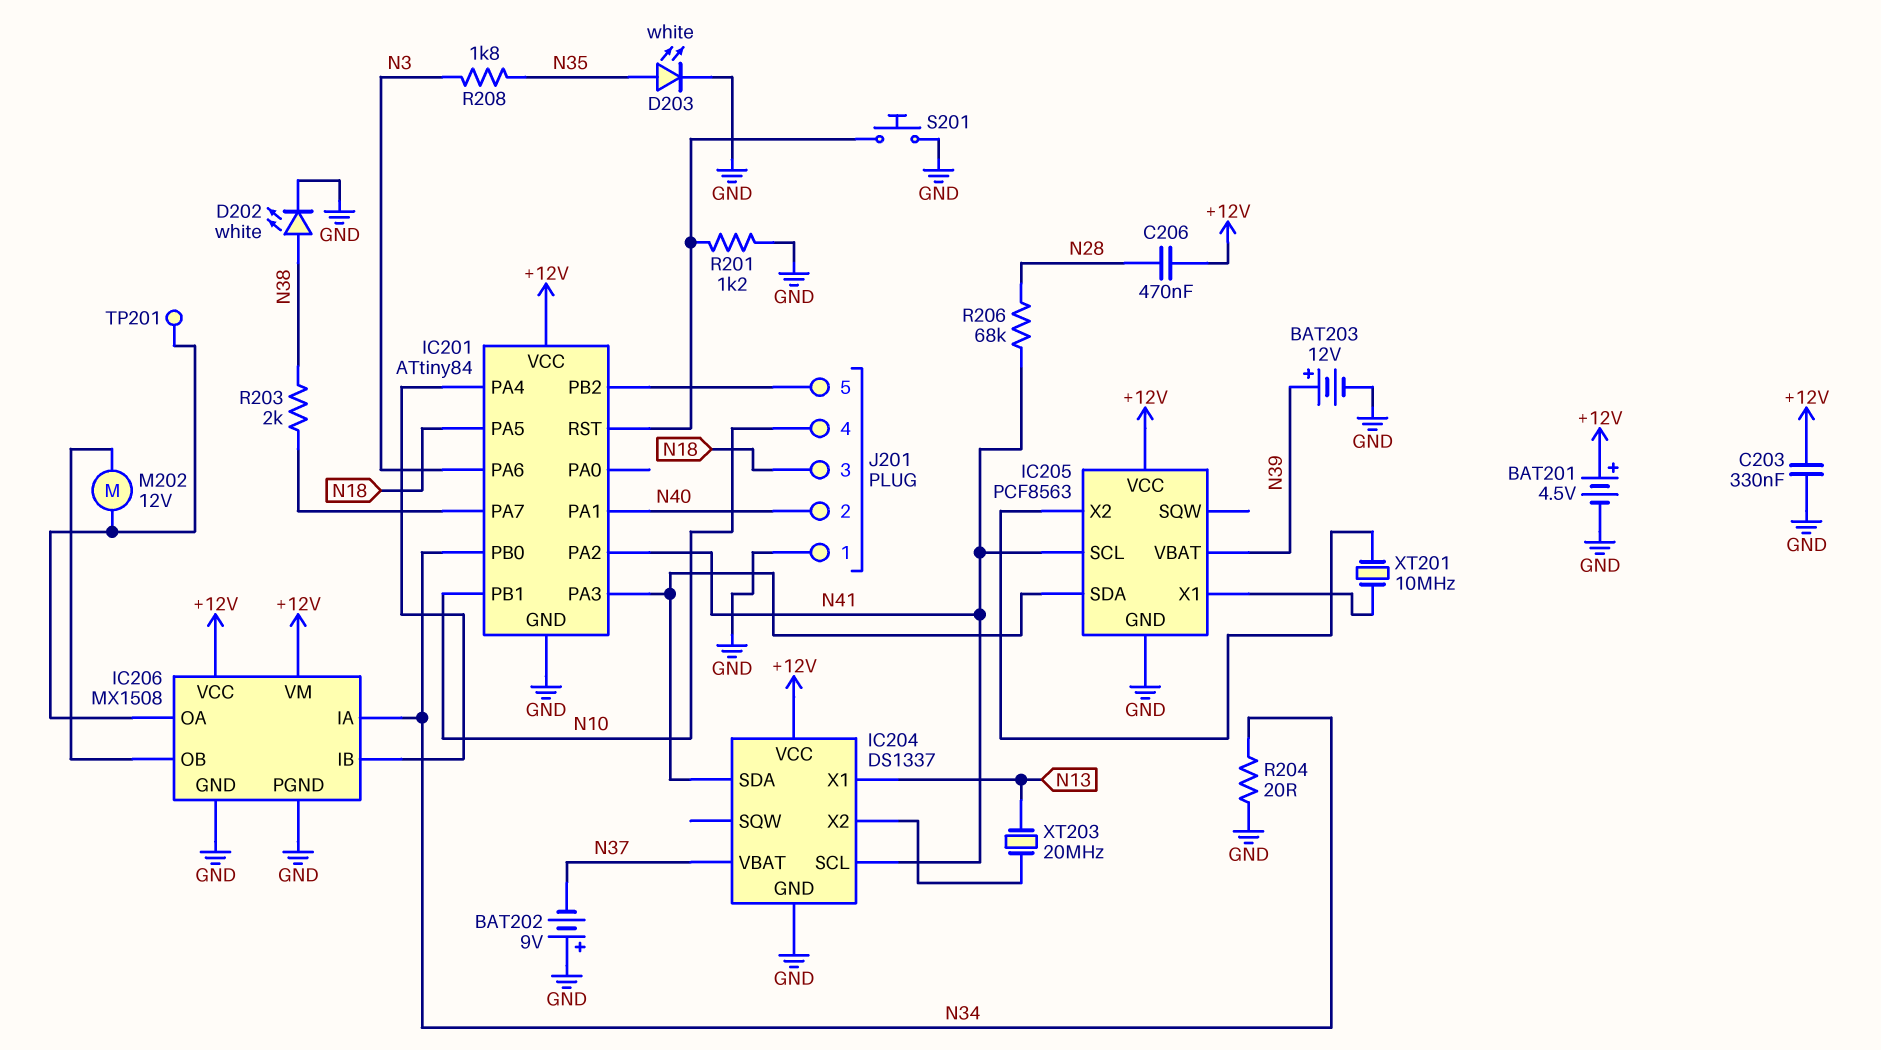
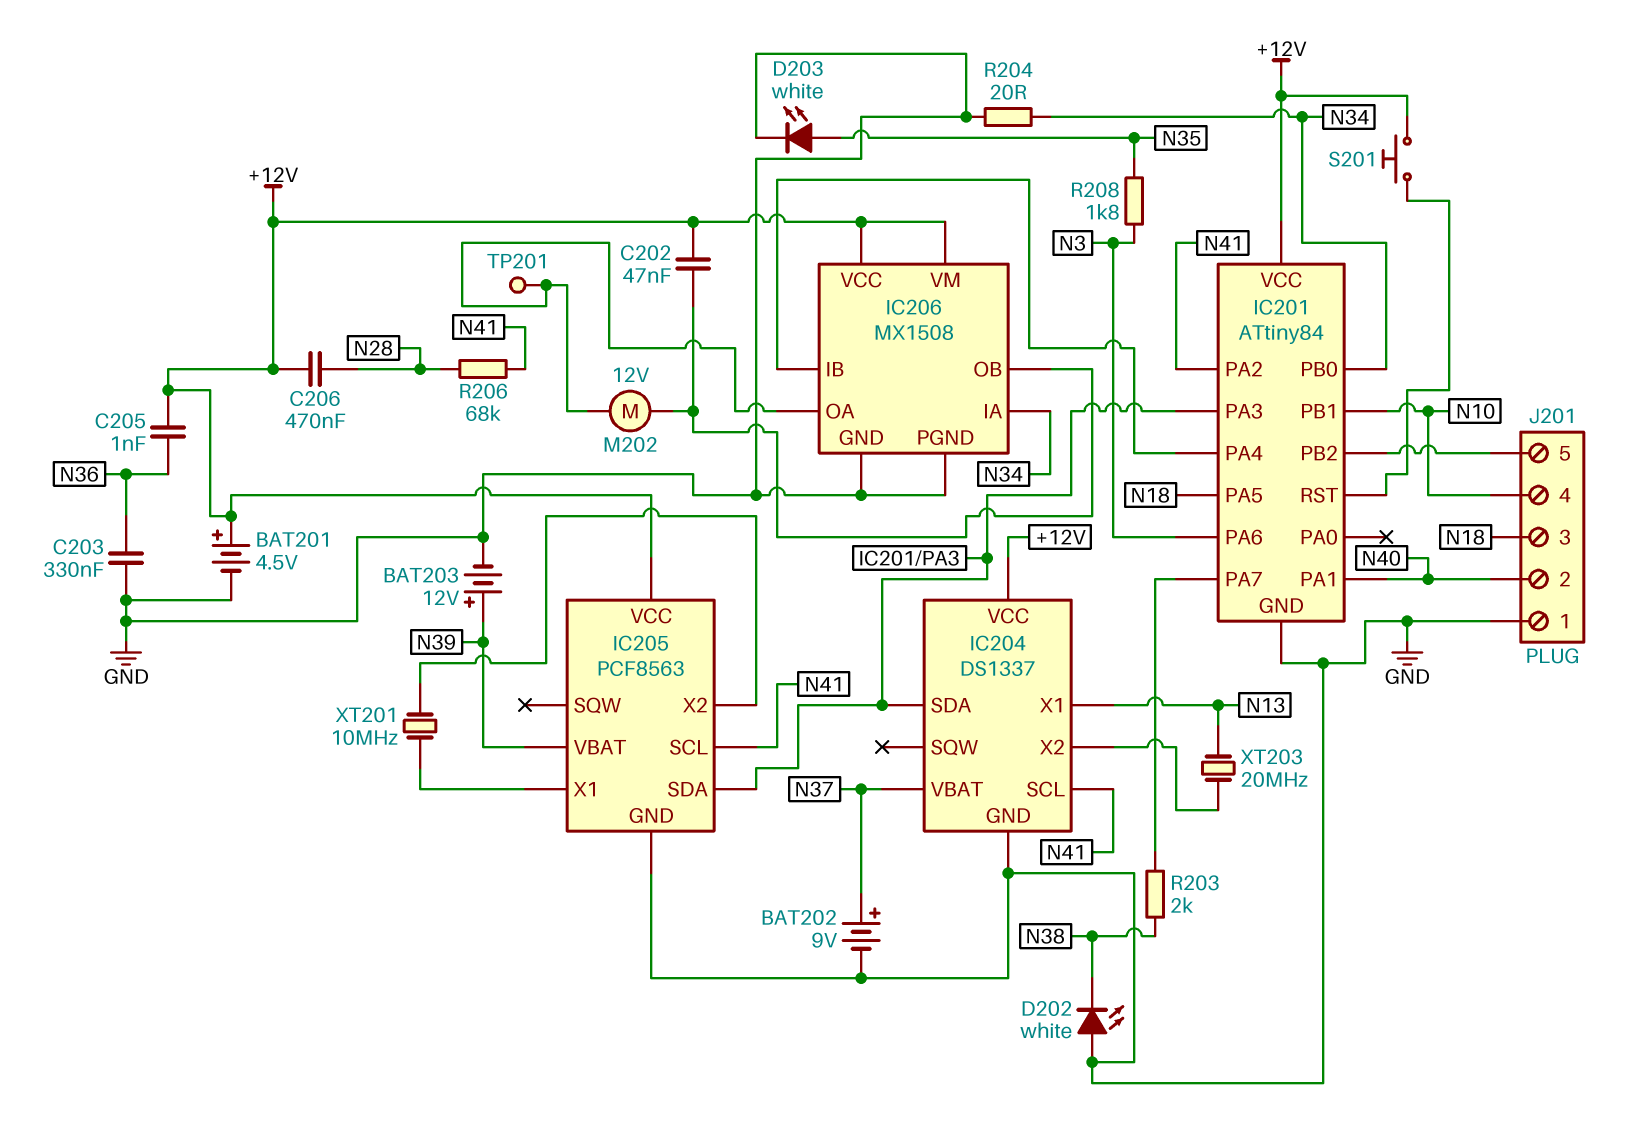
BAT202: 9V (plus GND, minus N37) -> 9V (plus N37, minus GND)
C202: none -> 47nF (+12V, IC206/OB)
C203: 330nF (+12V, GND) -> 330nF (GND, N36)
C205: none -> 1nF (+12V, N36)
D202: LED white (A N38, K GND) -> LED white (A GND, K N38)
R201: 1.2k (GND, IC201/RST) -> none
S201: button (GND, IC201/RST) -> button (+12V, IC201/RST)

